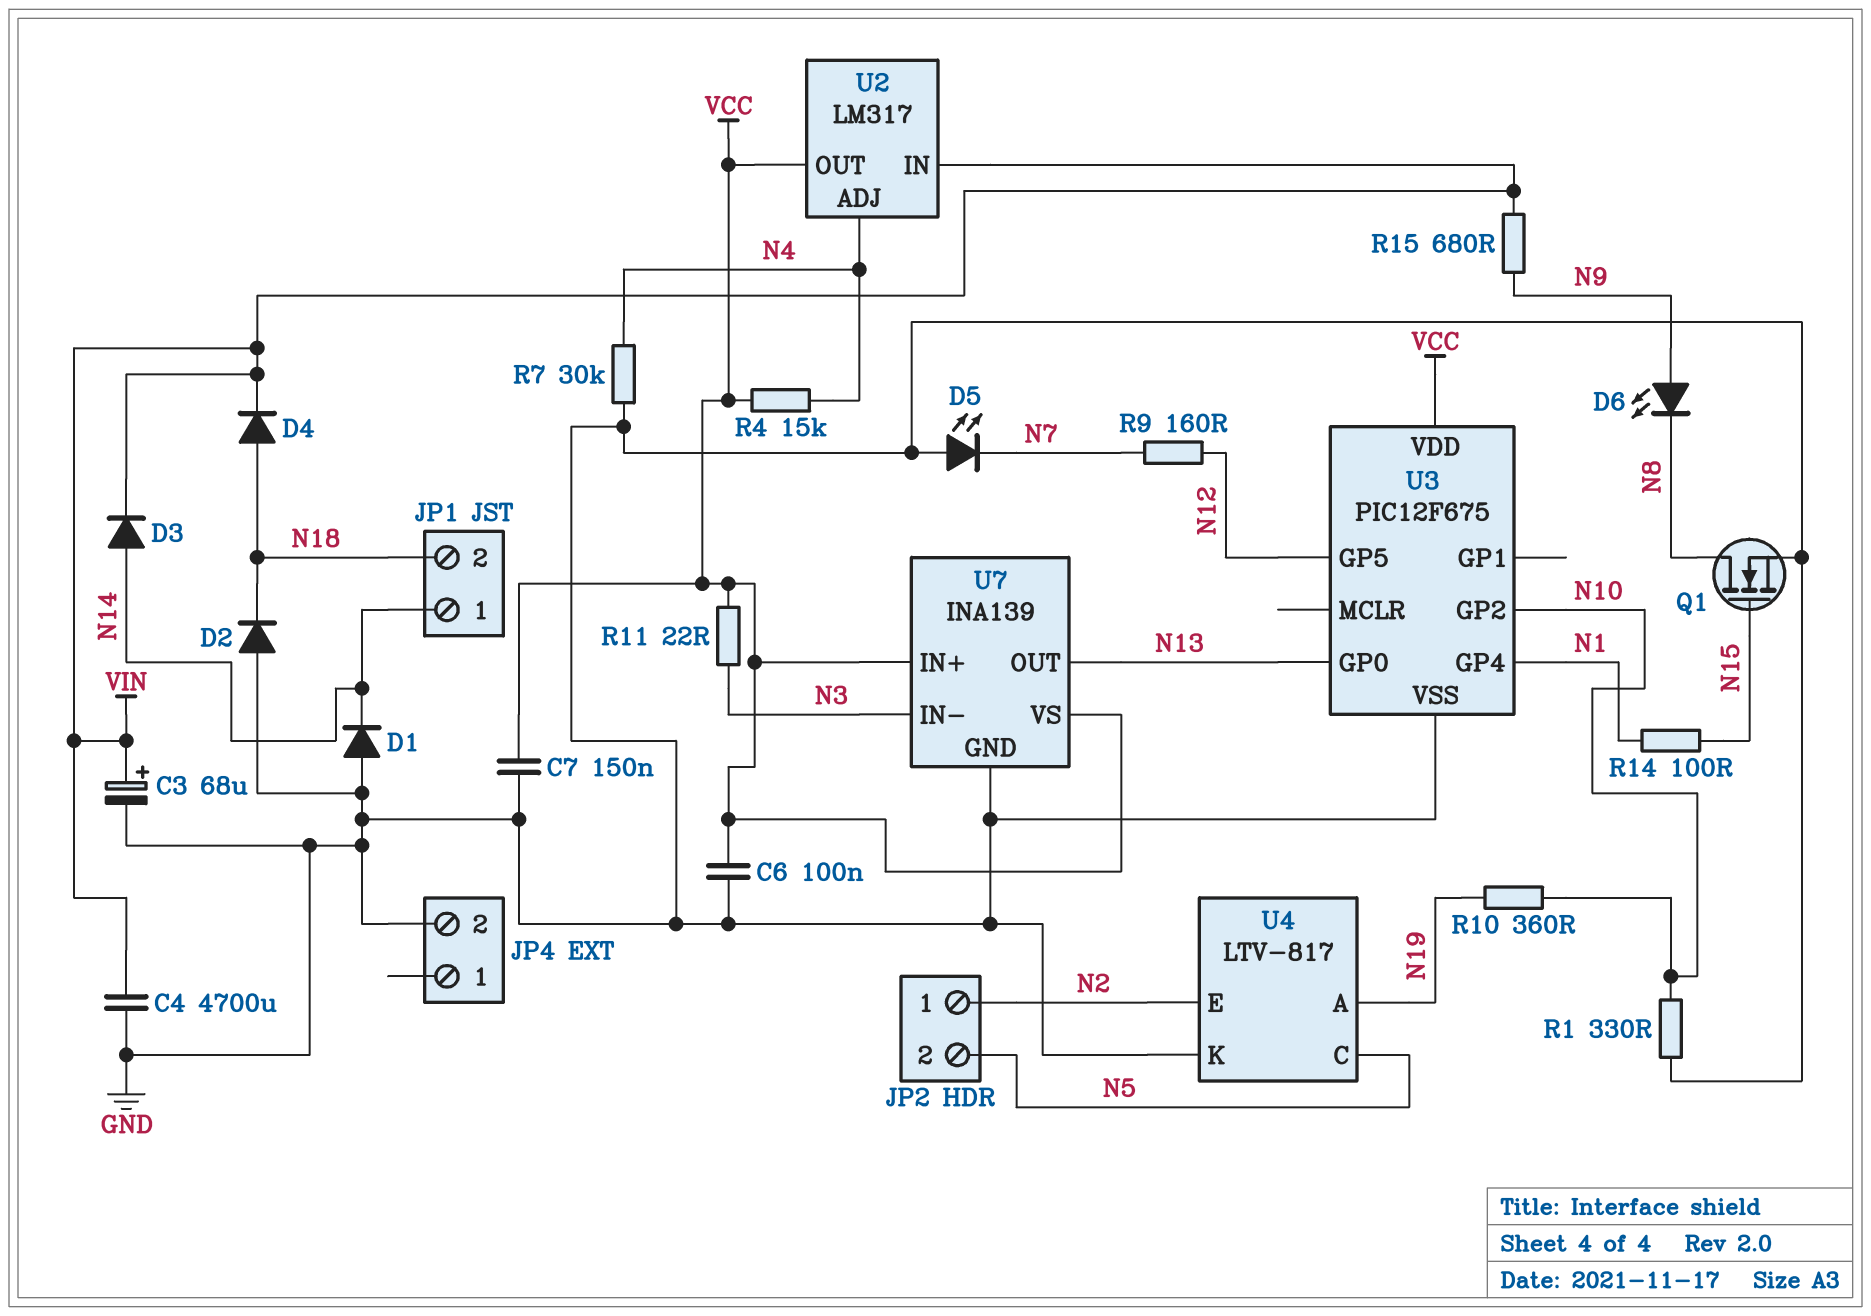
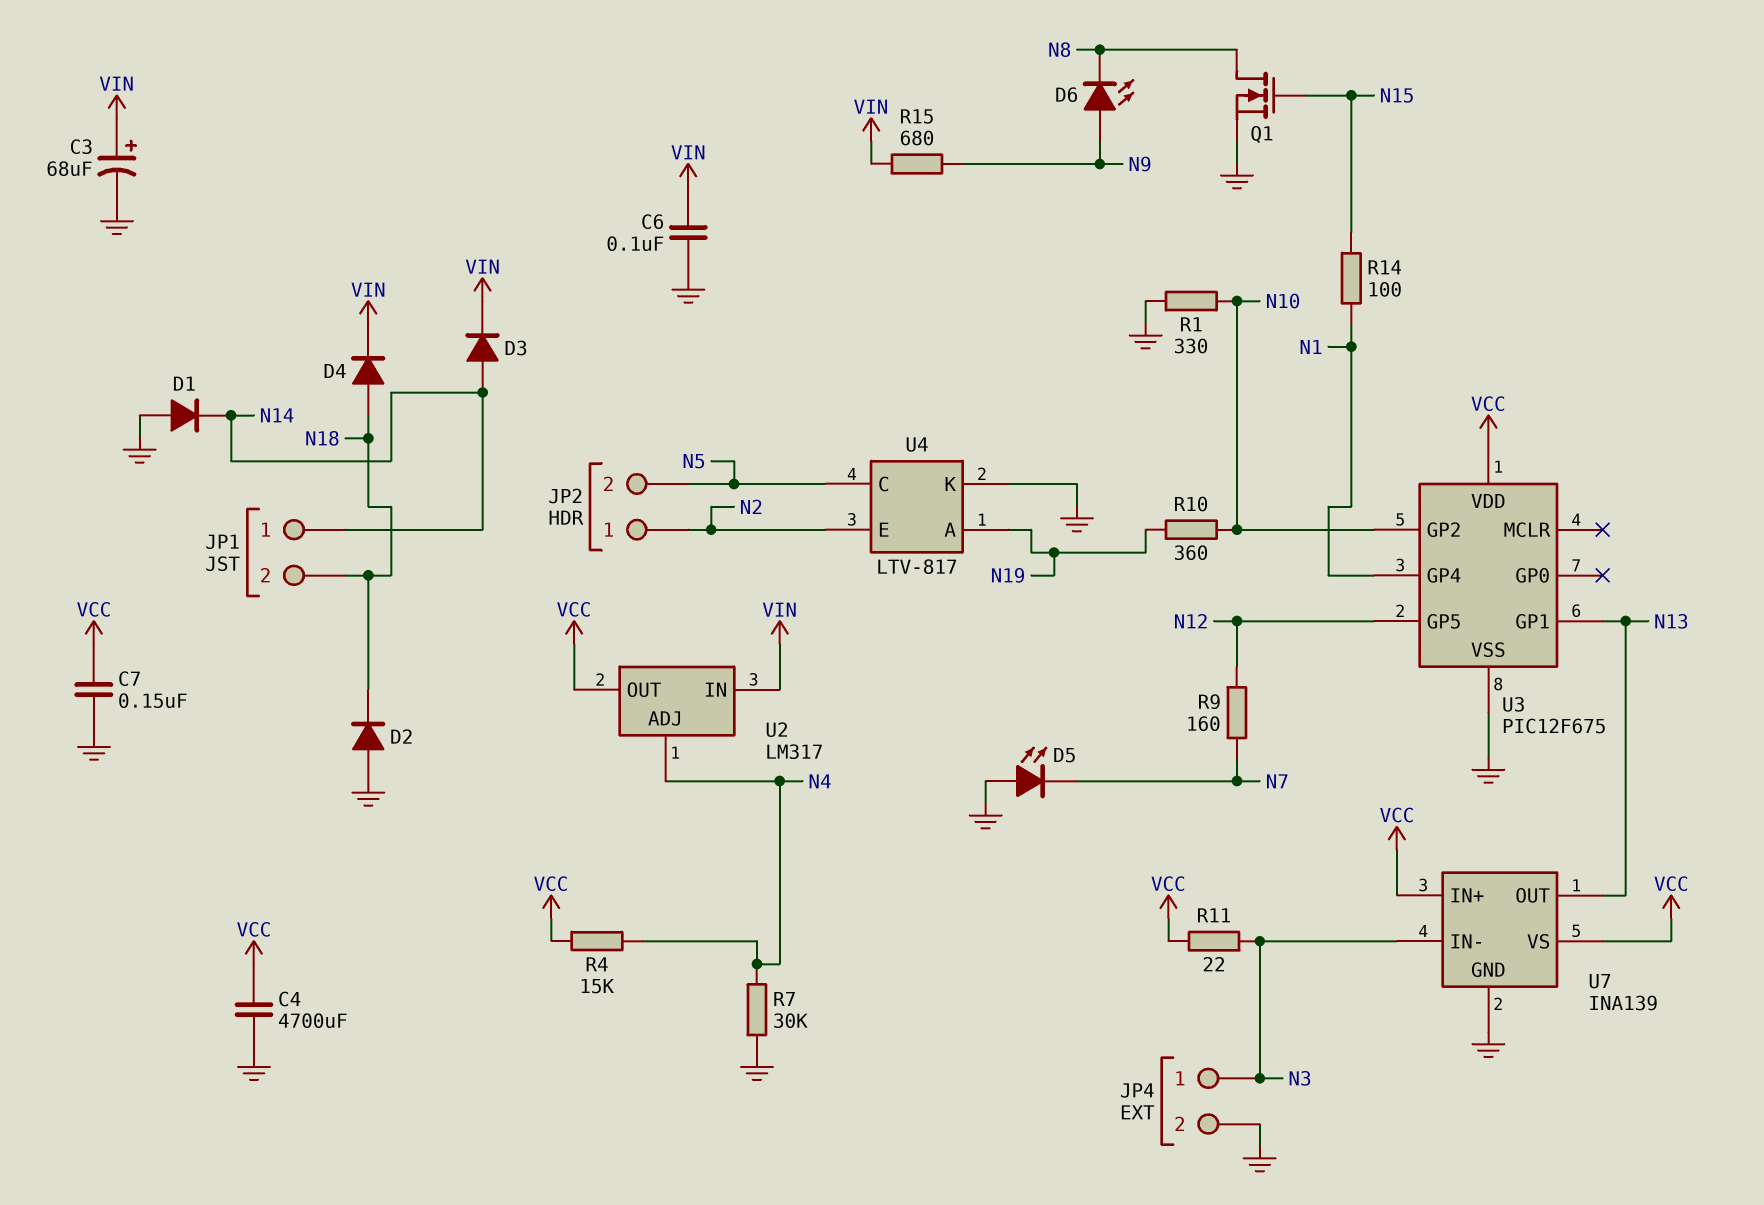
C4: 4700uF (GND, VIN) -> 4700uF (GND, VCC)
C6: 100nF (GND, VCC) -> 100nF (GND, VIN)
JP4 pin 1: none -> N3
U3 pin GP0: N13 -> none
U3 pin GP1: none -> N13

